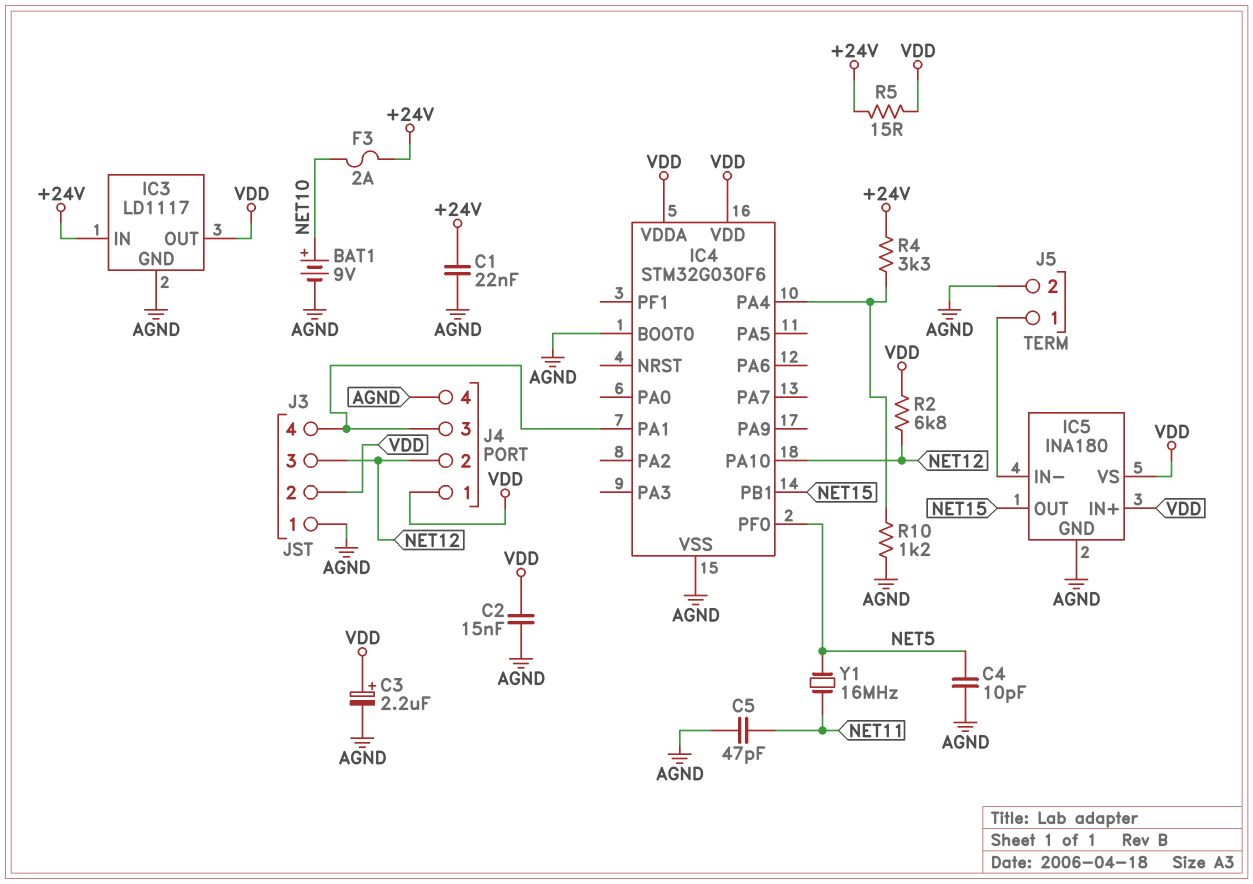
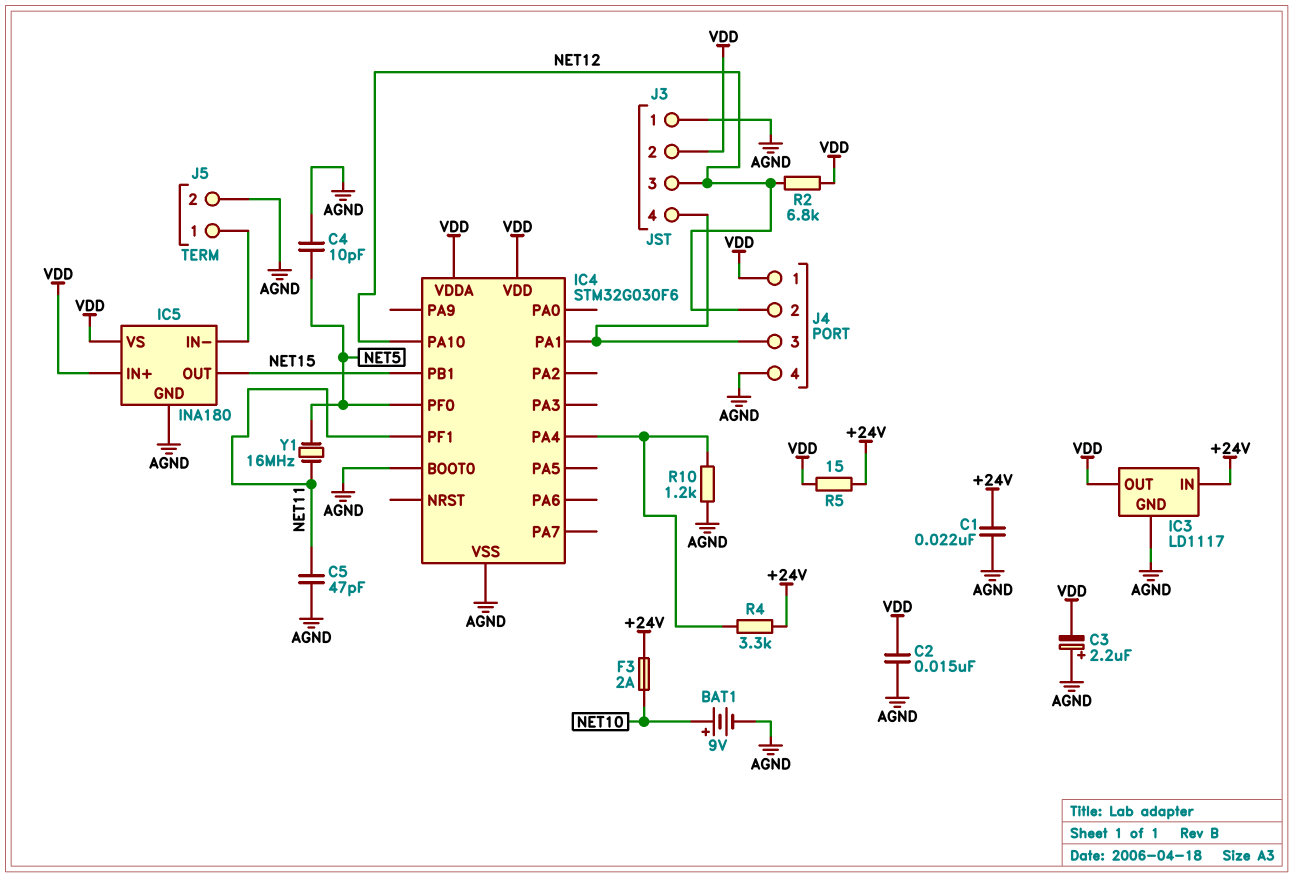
C3: 2.2uF (plus VDD, minus AGND) -> 2.2uF (plus AGND, minus VDD)
IC4 pin PF1: none -> NET11

